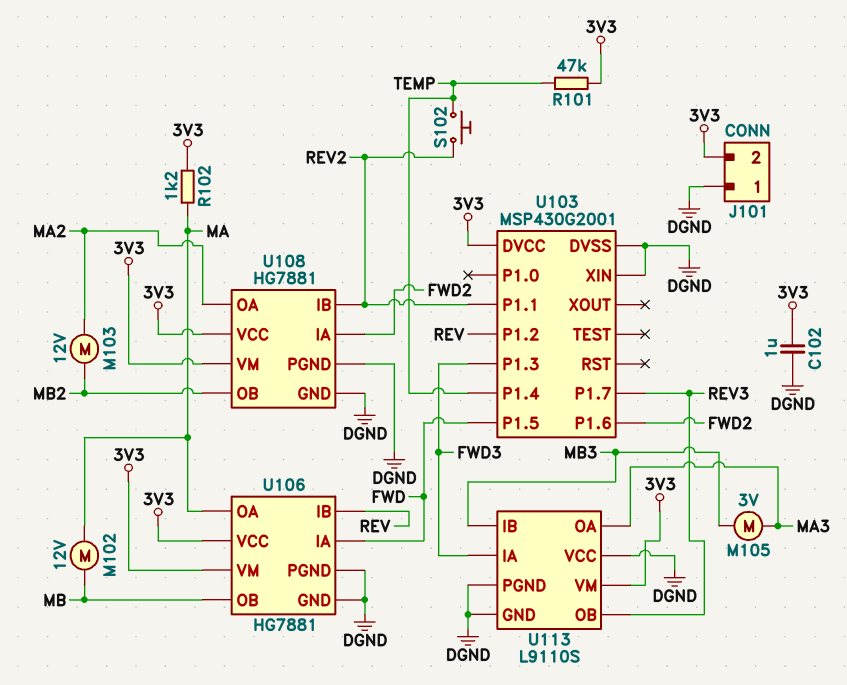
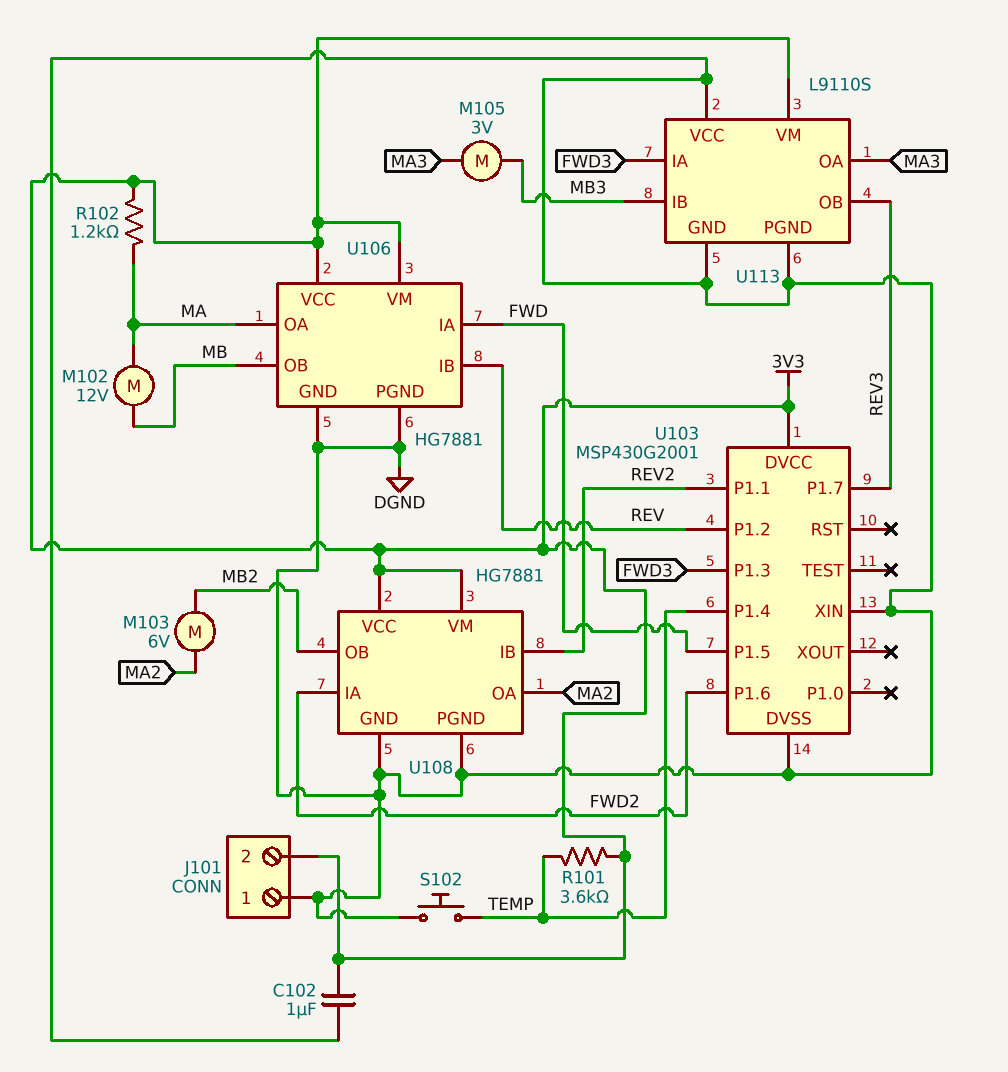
M103: motor 12V (MA2, MB2) -> motor 6V (MA2, MB2)
R101: 47k (3V3, TEMP) -> 3.6k (3V3, TEMP)
S102: button (REV2, TEMP) -> button (DGND, TEMP)

